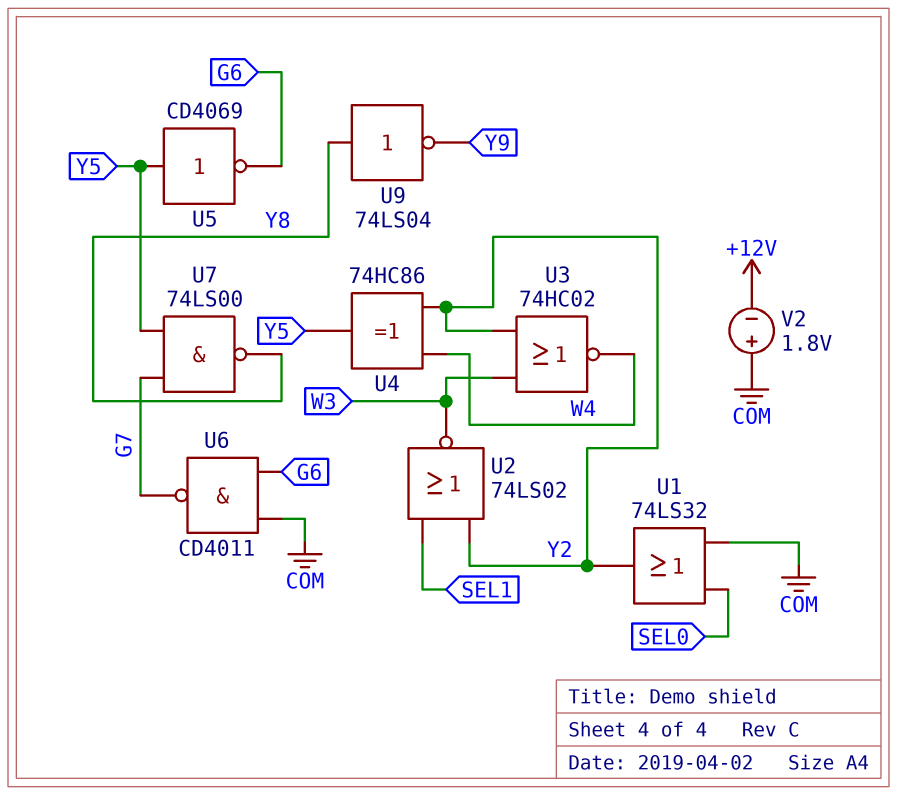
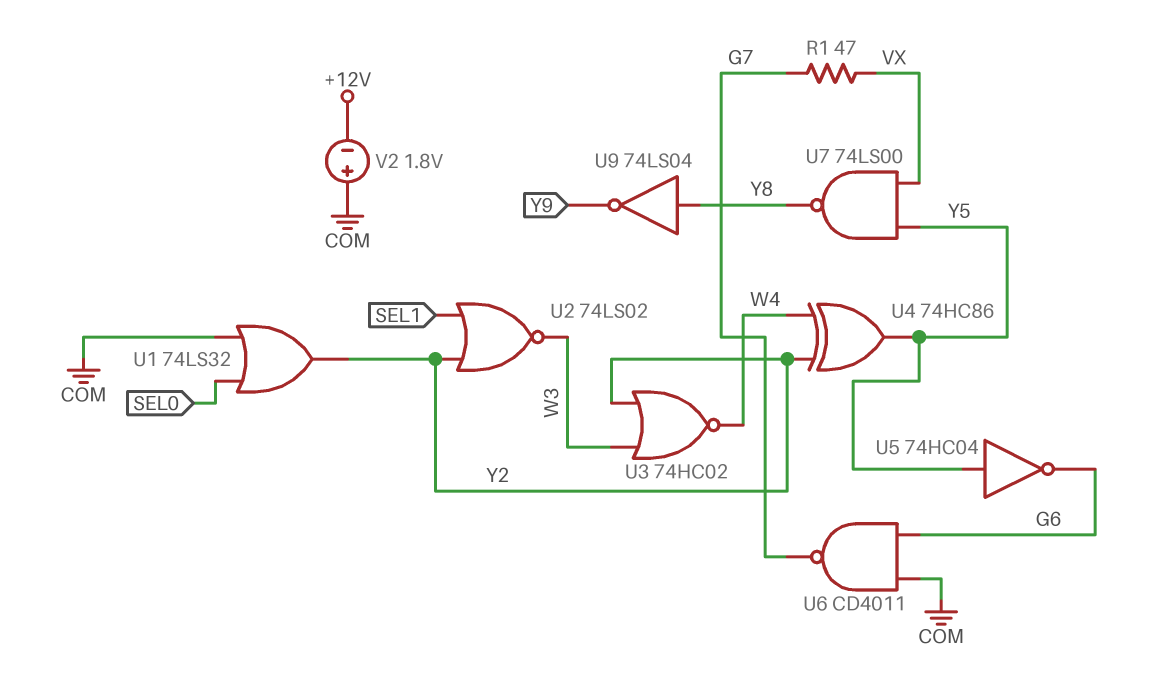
R1: none -> 47 (G7, VX)
U5: NOT CD4069 (in Y5, out G6) -> NOT 74HC04 (in Y5, out G6)
U7: NAND 74LS00 (in G7, in Y5, out Y8) -> NAND 74LS00 (in VX, in Y5, out Y8)

